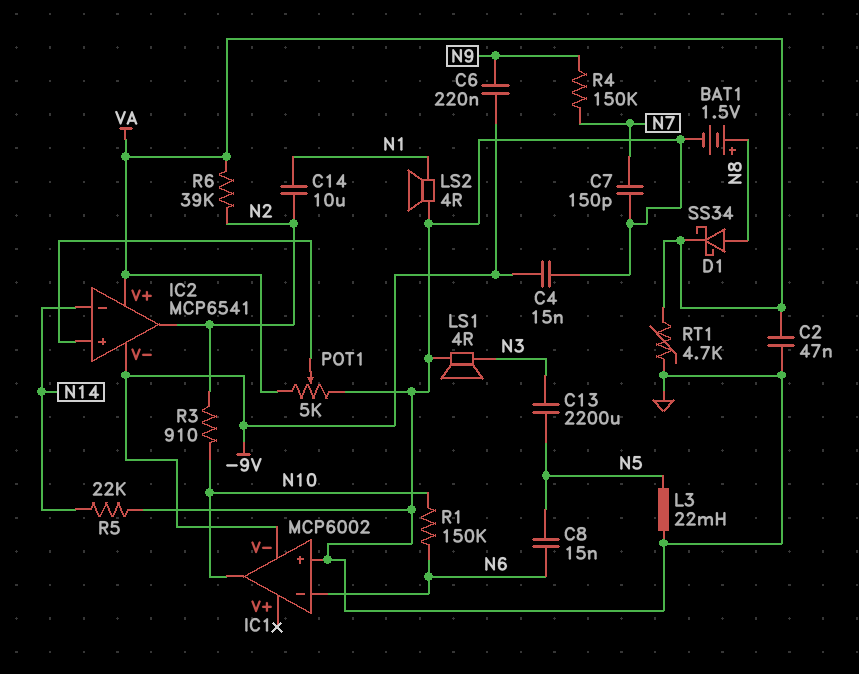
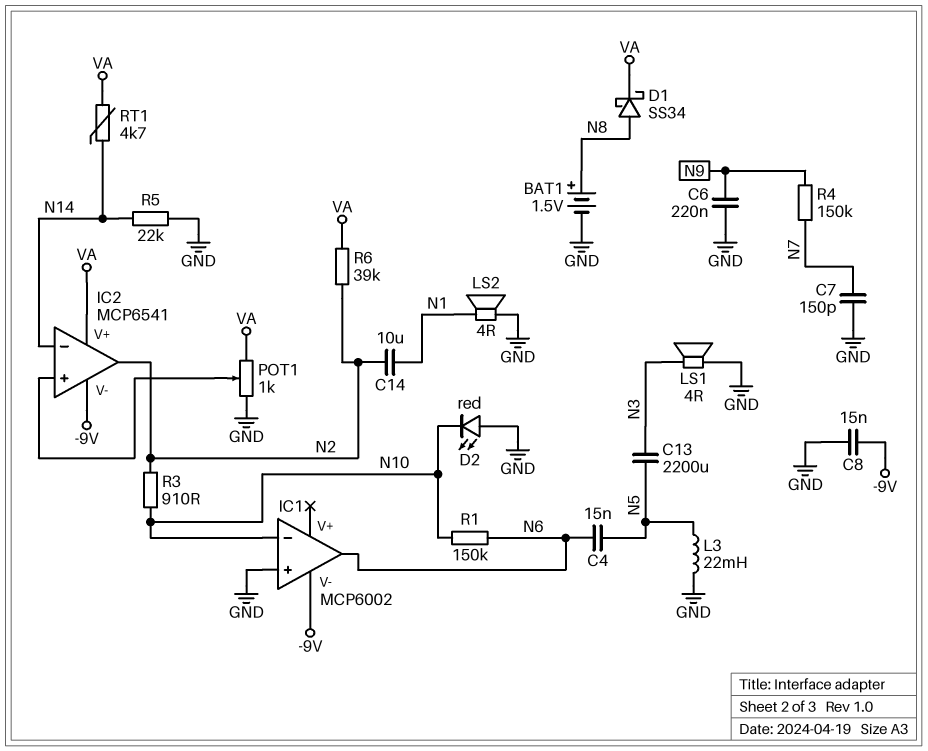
C2: 47nF (GND, VA) -> none
C4: 15nF (-9V, GND) -> 15nF (N5, N6)
C6: 220nF (-9V, N9) -> 220nF (GND, N9)
C8: 15nF (N5, N6) -> 15nF (-9V, GND)
D2: none -> LED red (A GND, K N10)
IC1 pin in-: N6 -> N10
IC1 pin out: N10 -> N6
POT1: 5k (GND, VA, wiper IC2/in+) -> 1k (GND, VA, wiper IC2/in+)
RT1: 4.7k (GND, VA) -> 4.7k (N14, VA)

